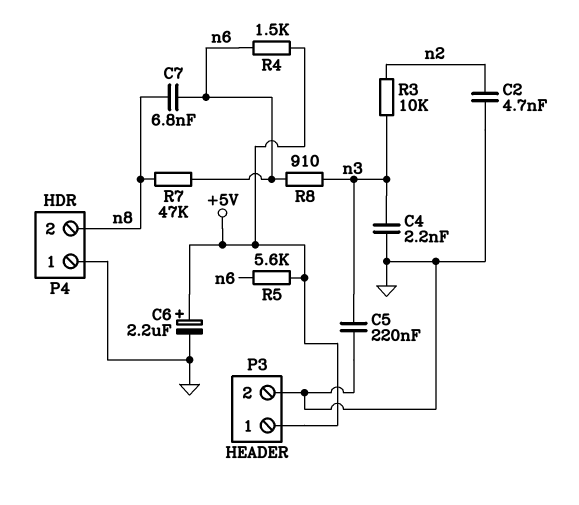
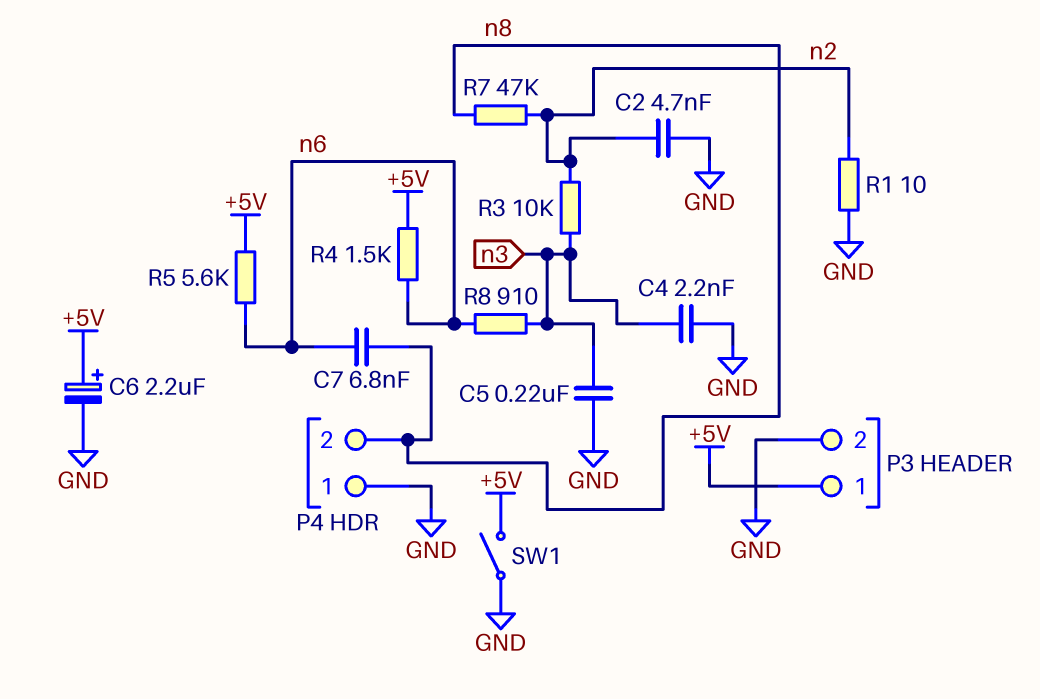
R1: none -> 10 (GND, n2)
R7: 47k (n6, n8) -> 47k (n2, n8)
SW1: none -> switch (+5V, GND)

